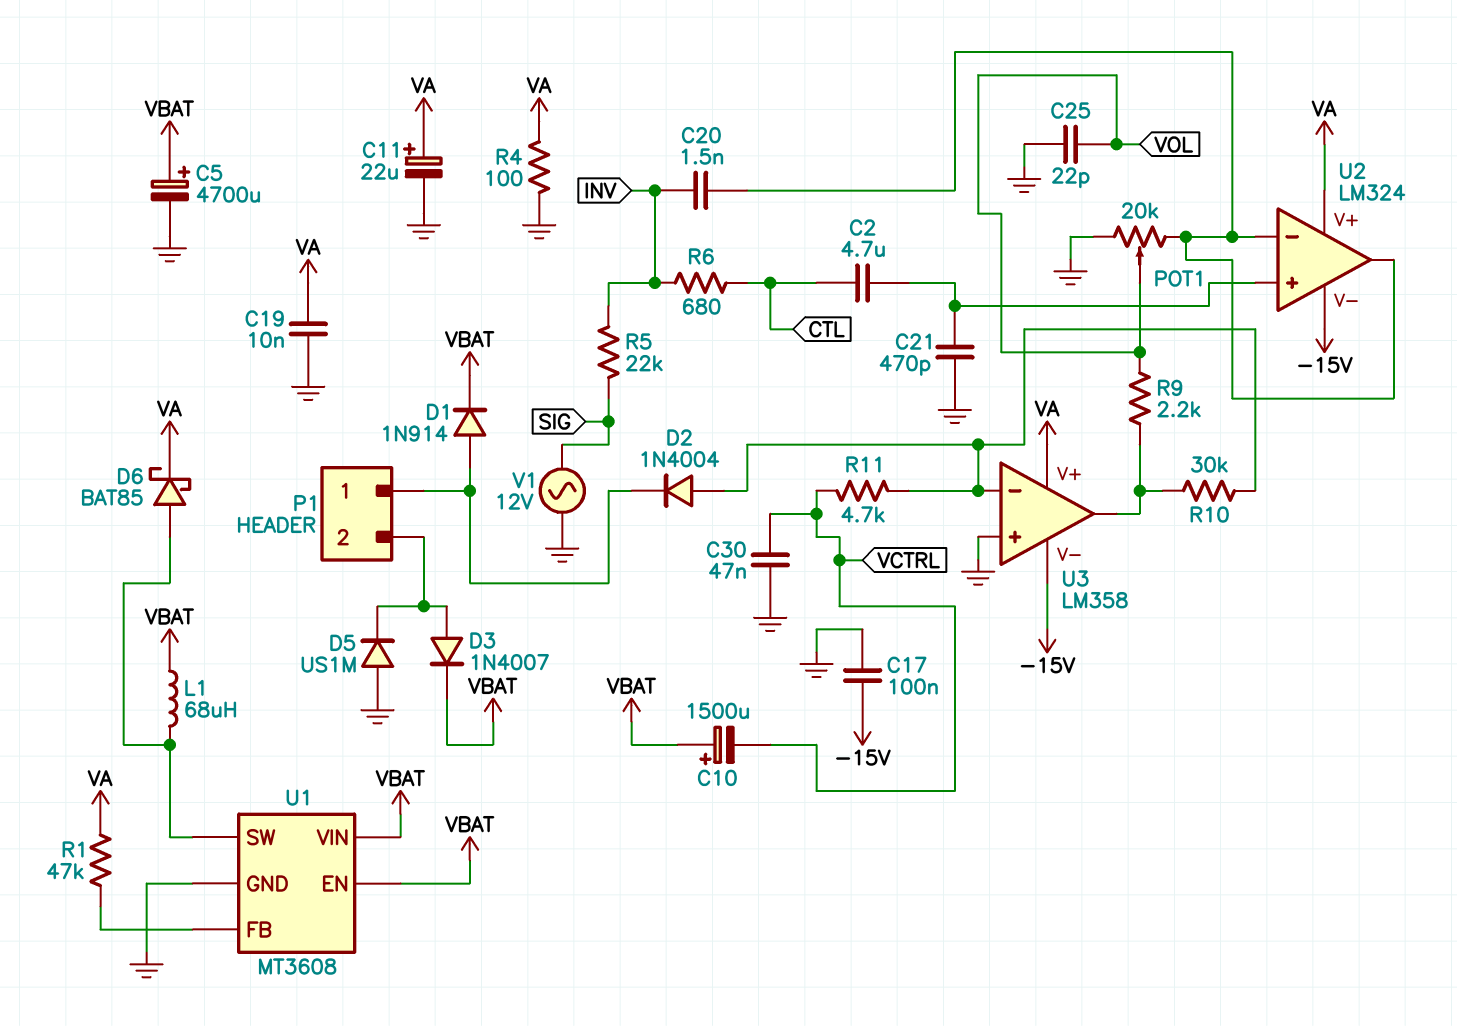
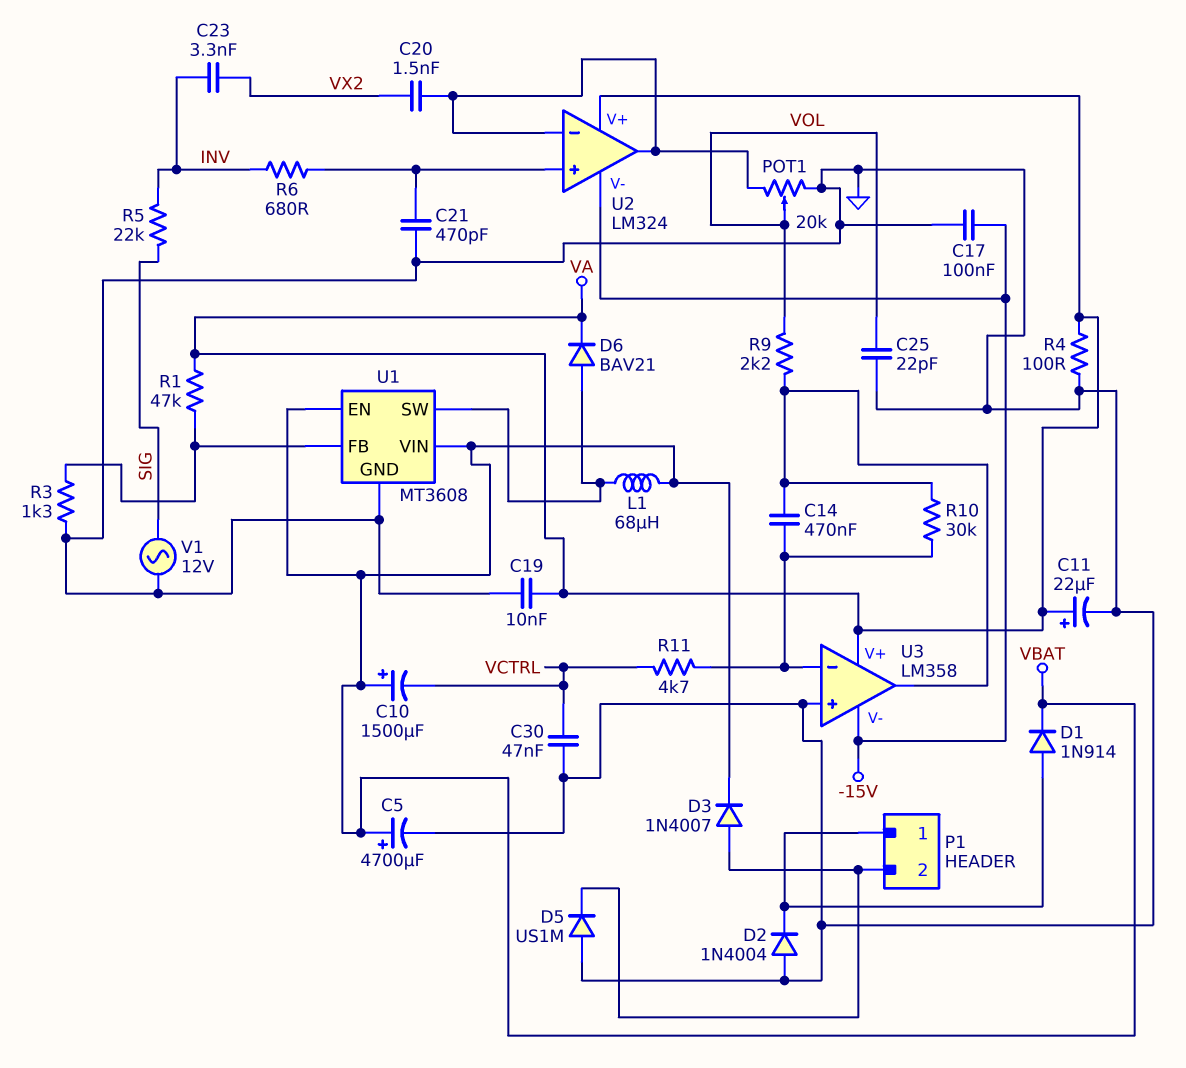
C2: 4.7uF (CTL, U2/in+) -> none
C14: none -> 470nF (U3/in-, U3/out)
C20: 1.5nF (INV, U2/in-) -> 1.5nF (U2/in-, VX2)
C23: none -> 3.3nF (INV, VX2)
D2: diode 1N4004 (A U3/in-, K P1/1) -> diode 1N4004 (A GND, K P1/1)
D6: schottky BAT85 (A U1/SW, K VA) -> diode BAV21 (A U1/SW, K VA)
R3: none -> 1.3k (GND, U1/FB)
R6: 680 (CTL, INV) -> 680 (INV, U2/in+)

